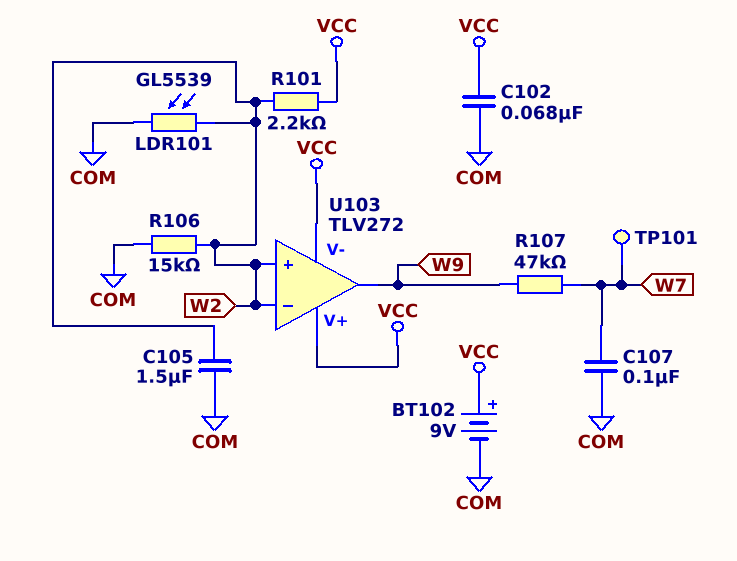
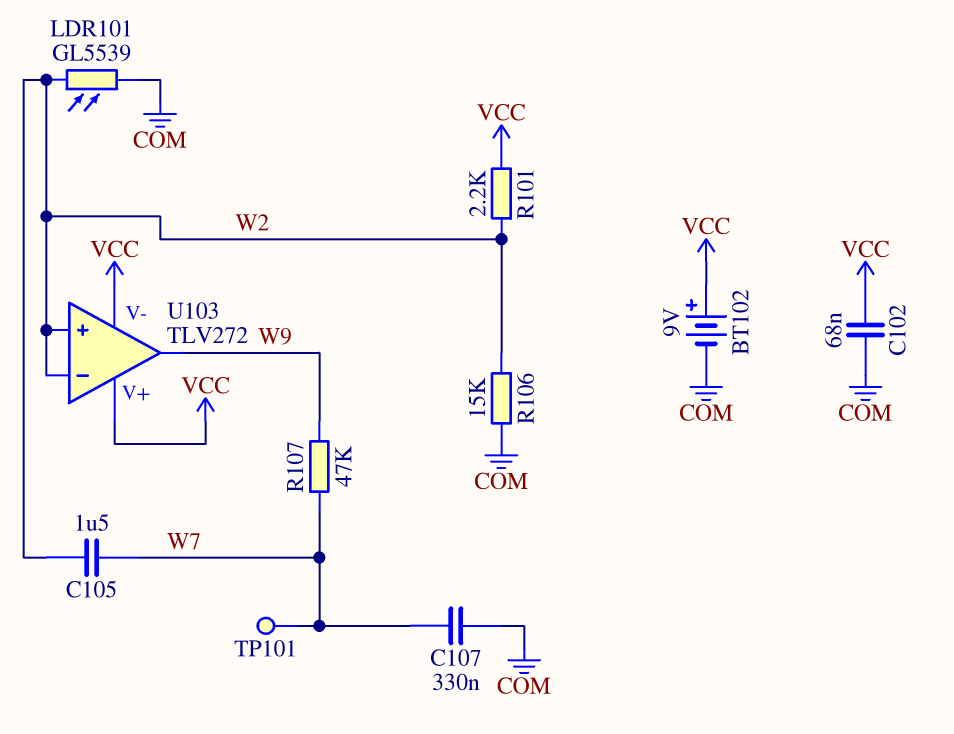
C105: 1.5uF (COM, W2) -> 1.5uF (W2, W7)
C107: 100nF (COM, W7) -> 330nF (COM, W7)

